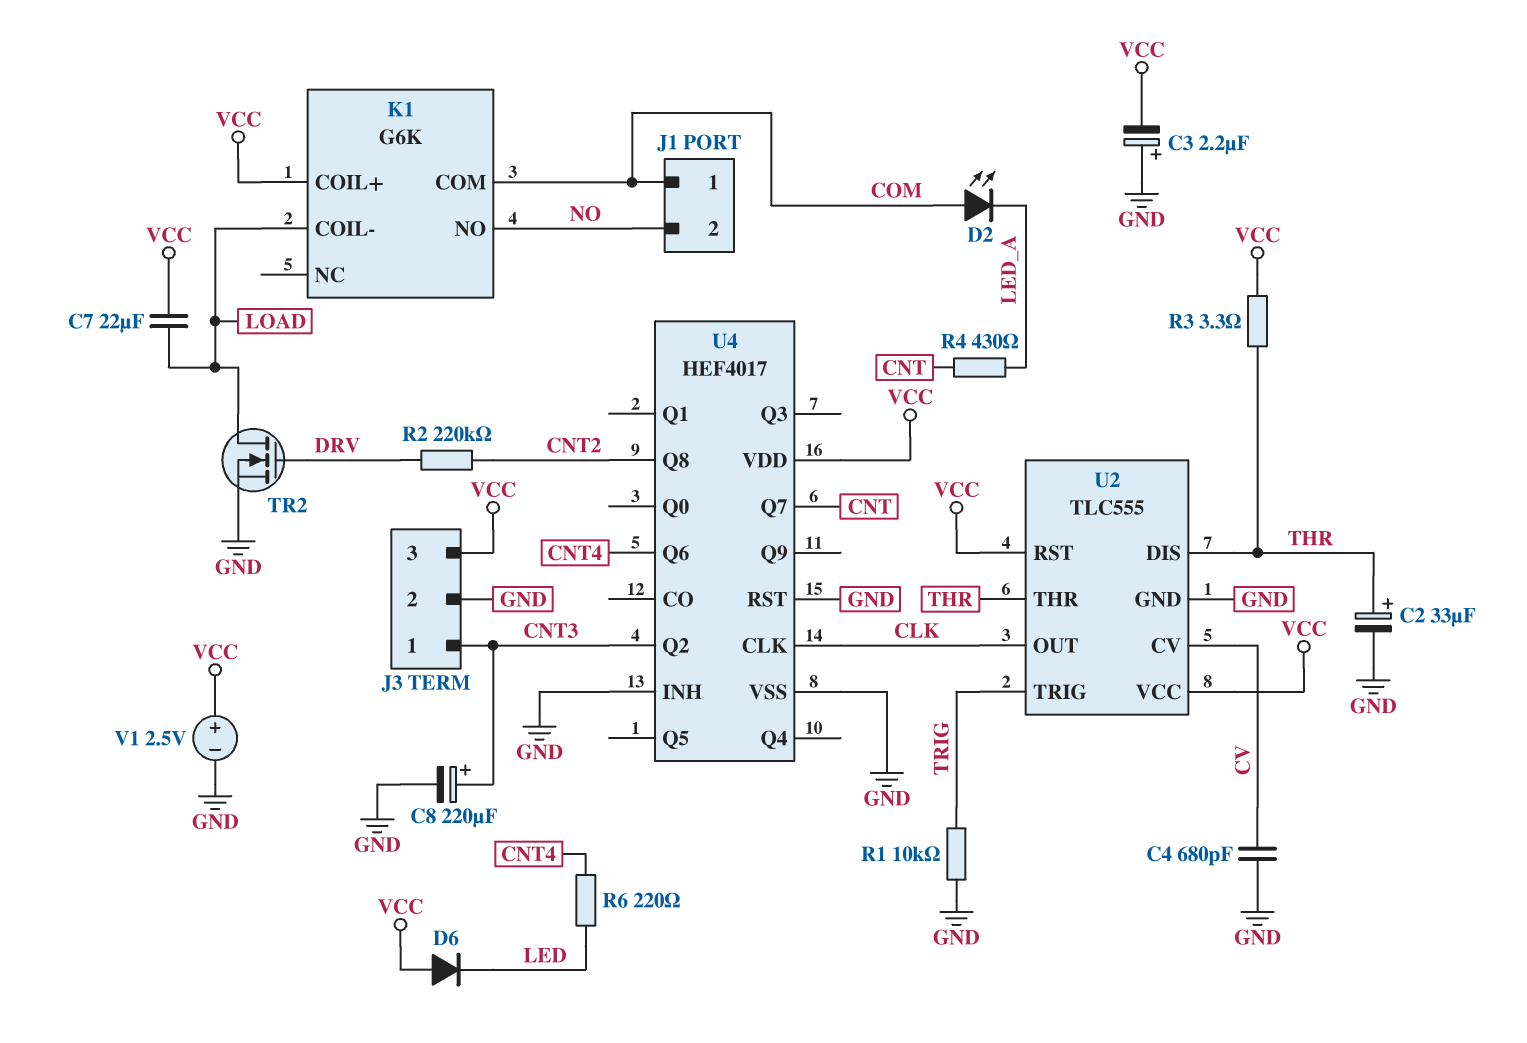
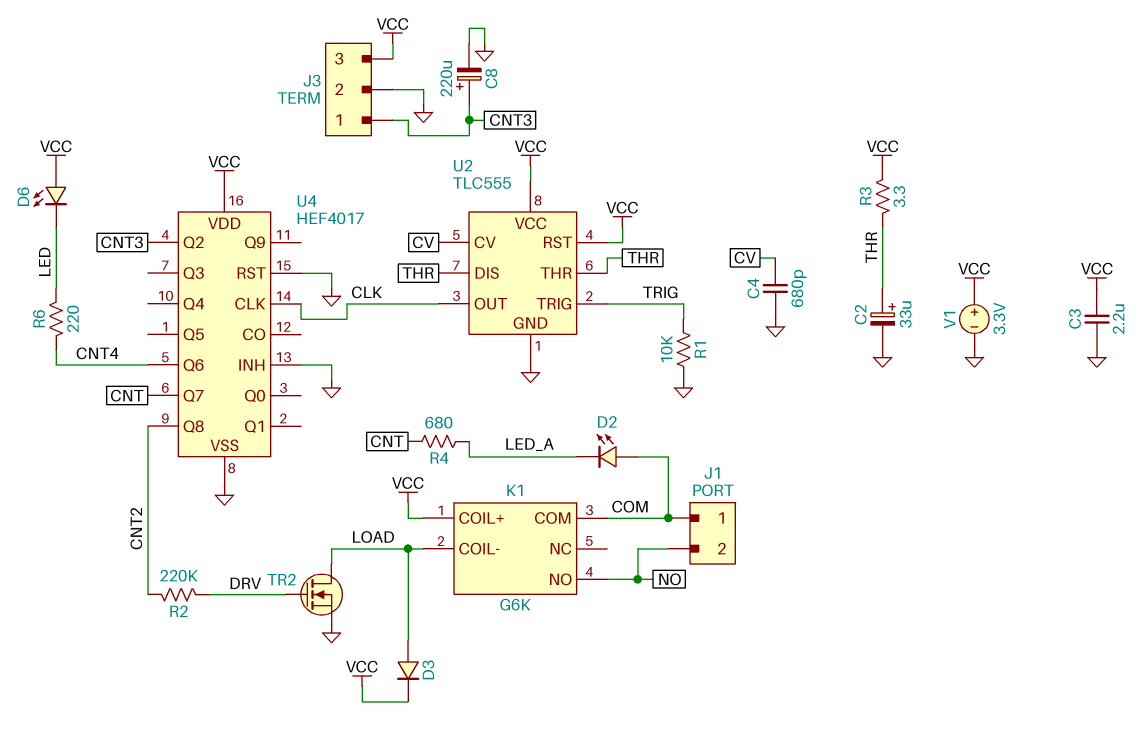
C3: 2.2uF (plus GND, minus VCC) -> 2.2uF (GND, VCC)
C7: 22uF (LOAD, VCC) -> none
D3: none -> diode (A LOAD, K VCC)
D6: diode (A VCC, K LED) -> LED (A VCC, K LED)
R4: 430 (CNT, LED_A) -> 680 (CNT, LED_A)
V1: 2.5V (plus VCC, minus GND) -> 3.3V (plus VCC, minus GND)

